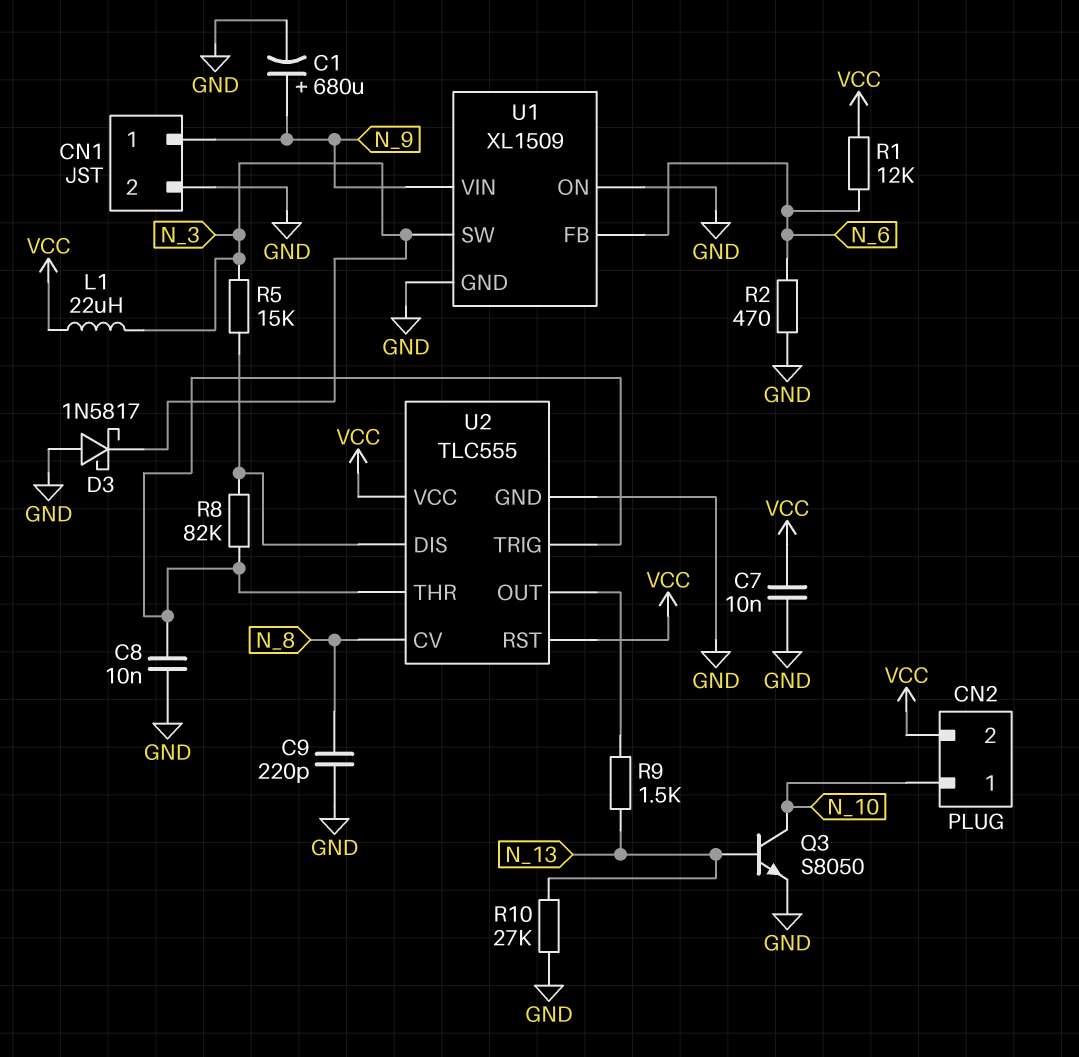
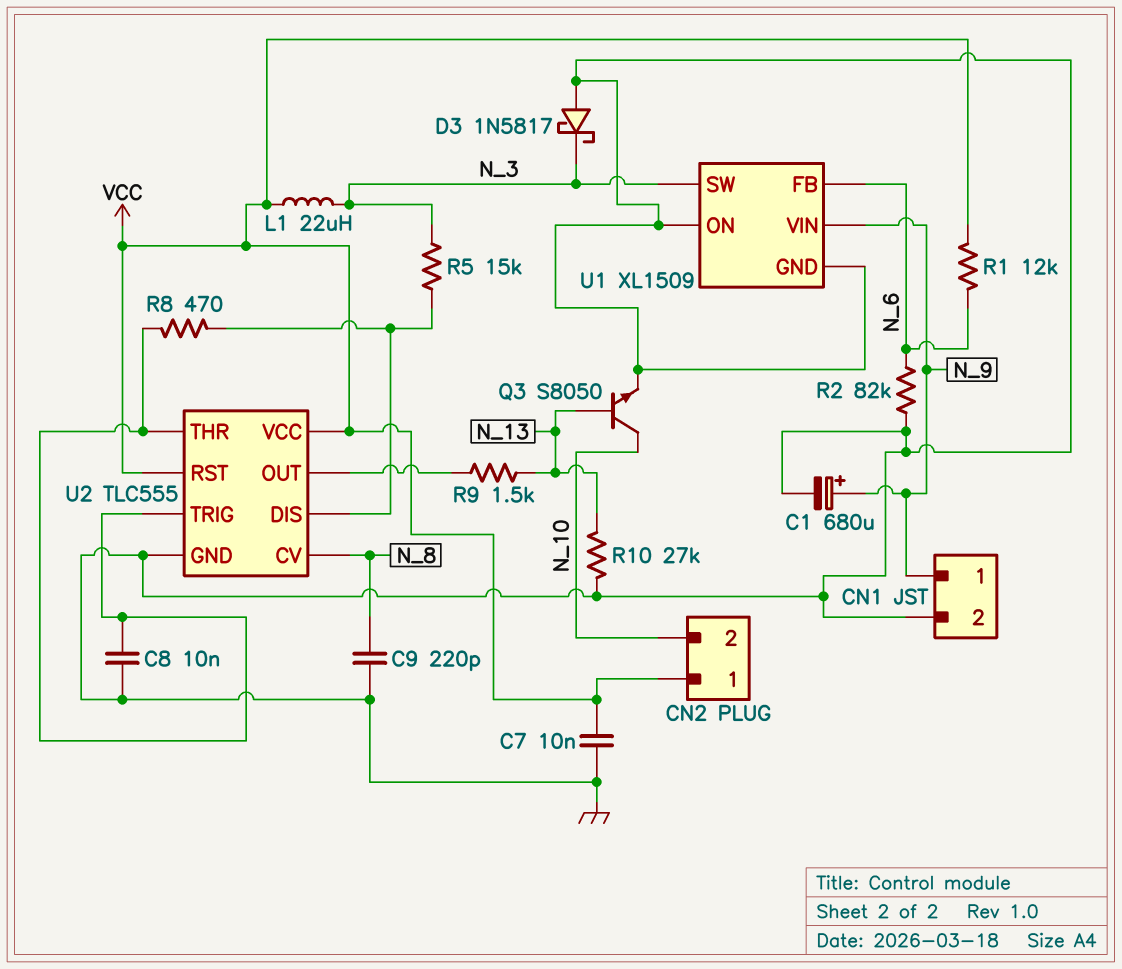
CN2 pin 1: N_10 -> VCC
CN2 pin 2: VCC -> N_10
R2: 470 (GND, N_6) -> 82k (GND, N_6)
R8: 82k (U2/DIS, U2/THR) -> 470 (U2/DIS, U2/THR)

